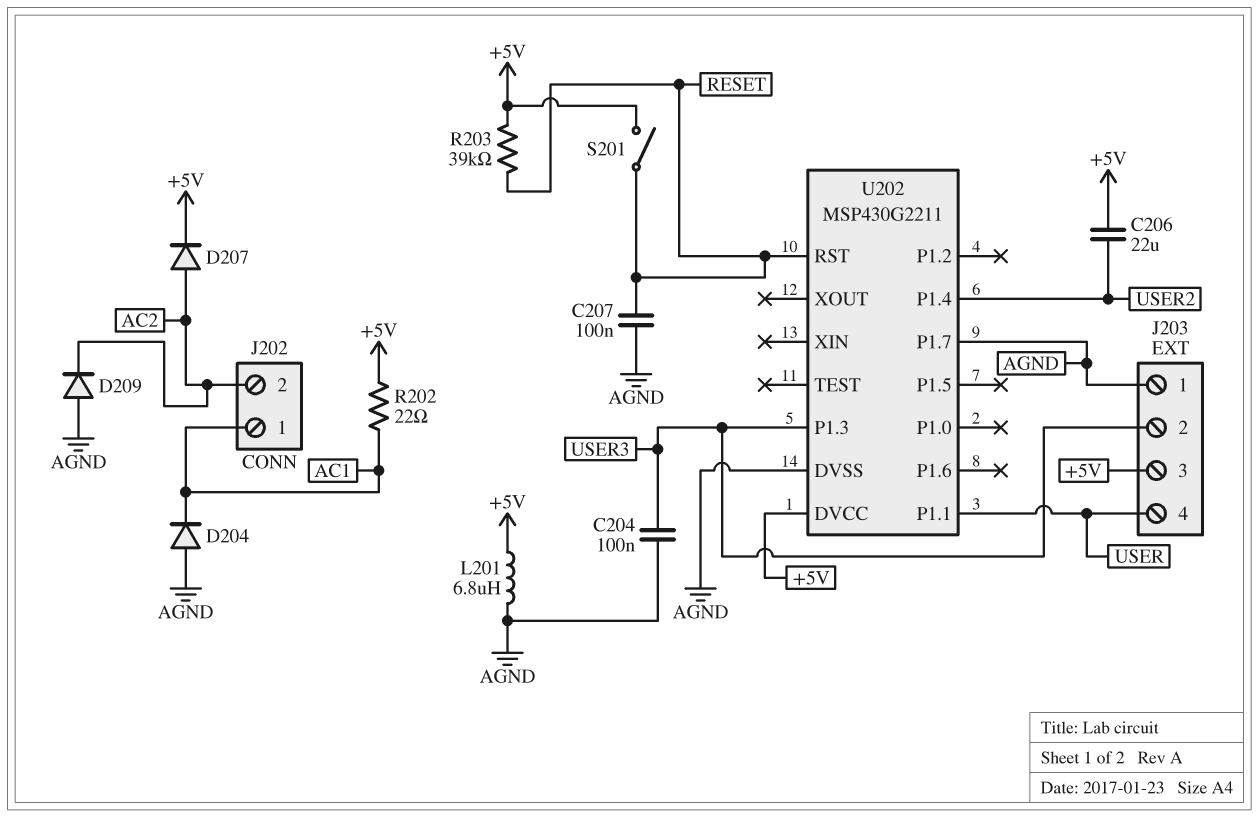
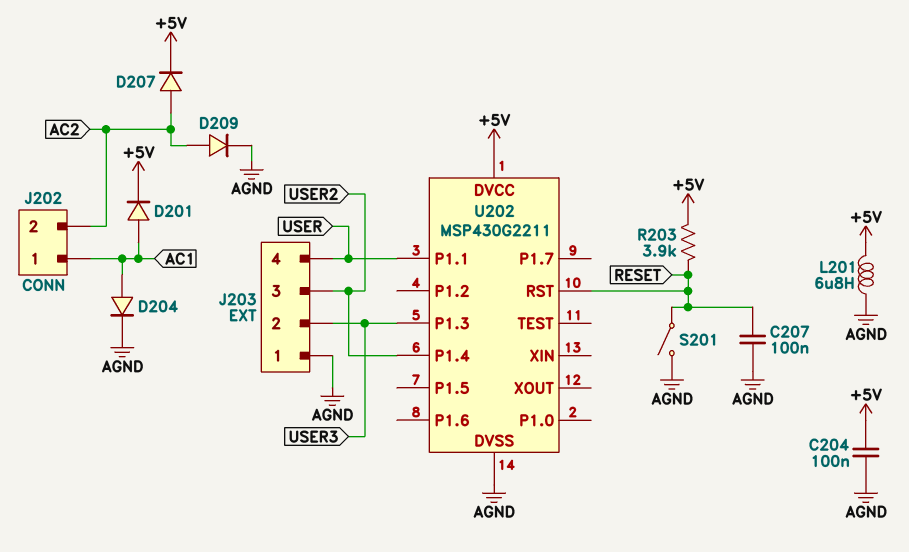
C204: 100nF (AGND, USER3) -> 100nF (+5V, AGND)
C206: 22uF (+5V, USER2) -> none
D201: none -> diode (A AC1, K +5V)
D204: diode (A AGND, K AC1) -> diode (A AC1, K AGND)
D209: diode (A AGND, K AC2) -> diode (A AC2, K AGND)
J203 pin 3: +5V -> USER2
R202: 22 (+5V, AC1) -> none
R203: 39k (+5V, RESET) -> 3.9k (+5V, RESET)
S201: switch (+5V, RESET) -> switch (AGND, RESET)
U202 pin P1.7: AGND -> none

